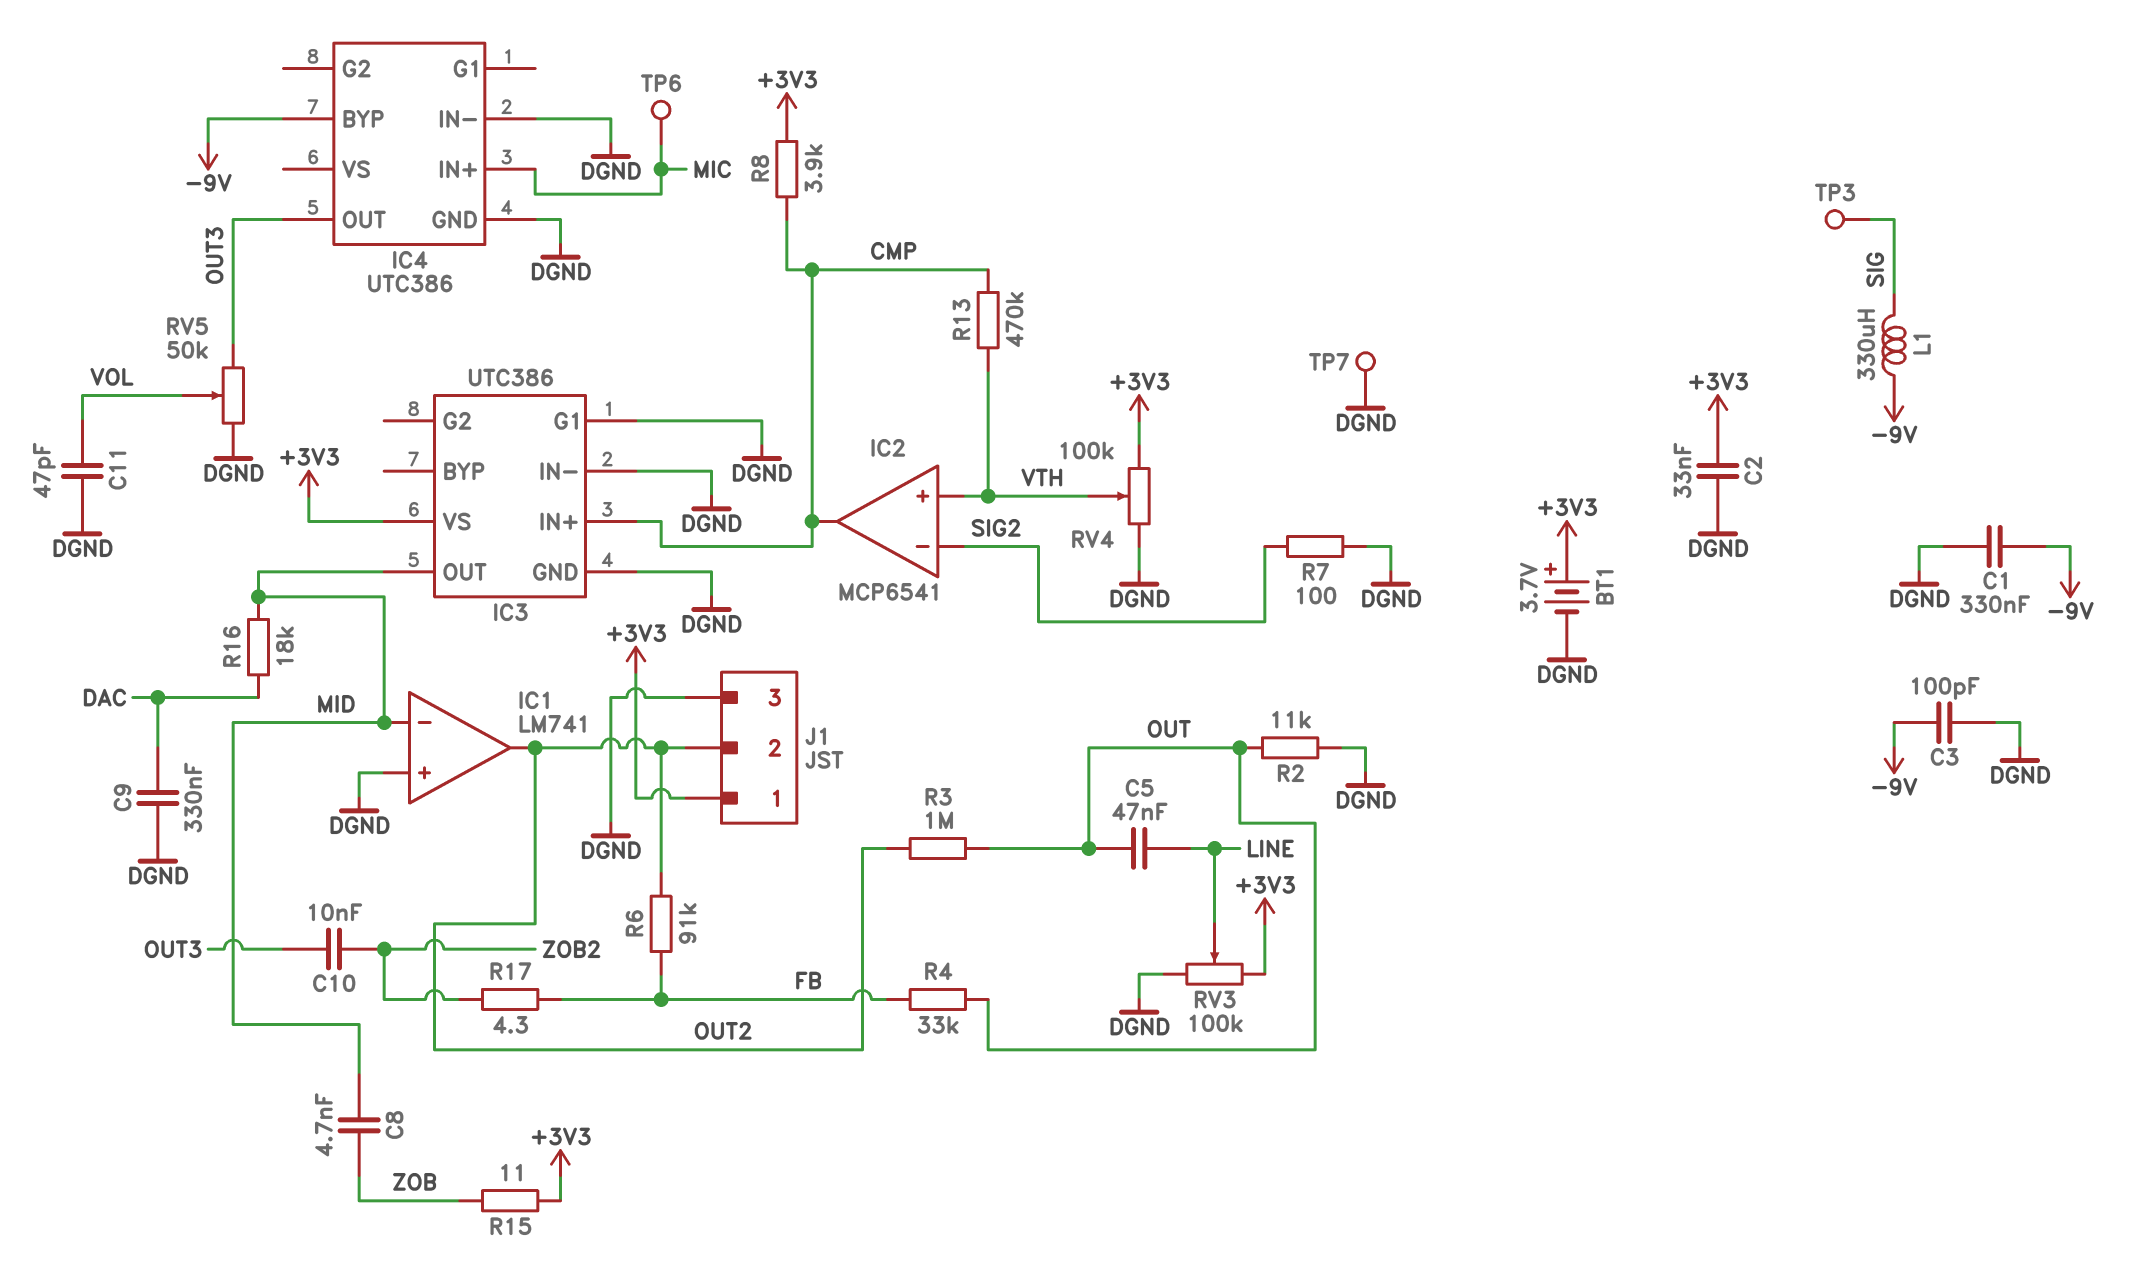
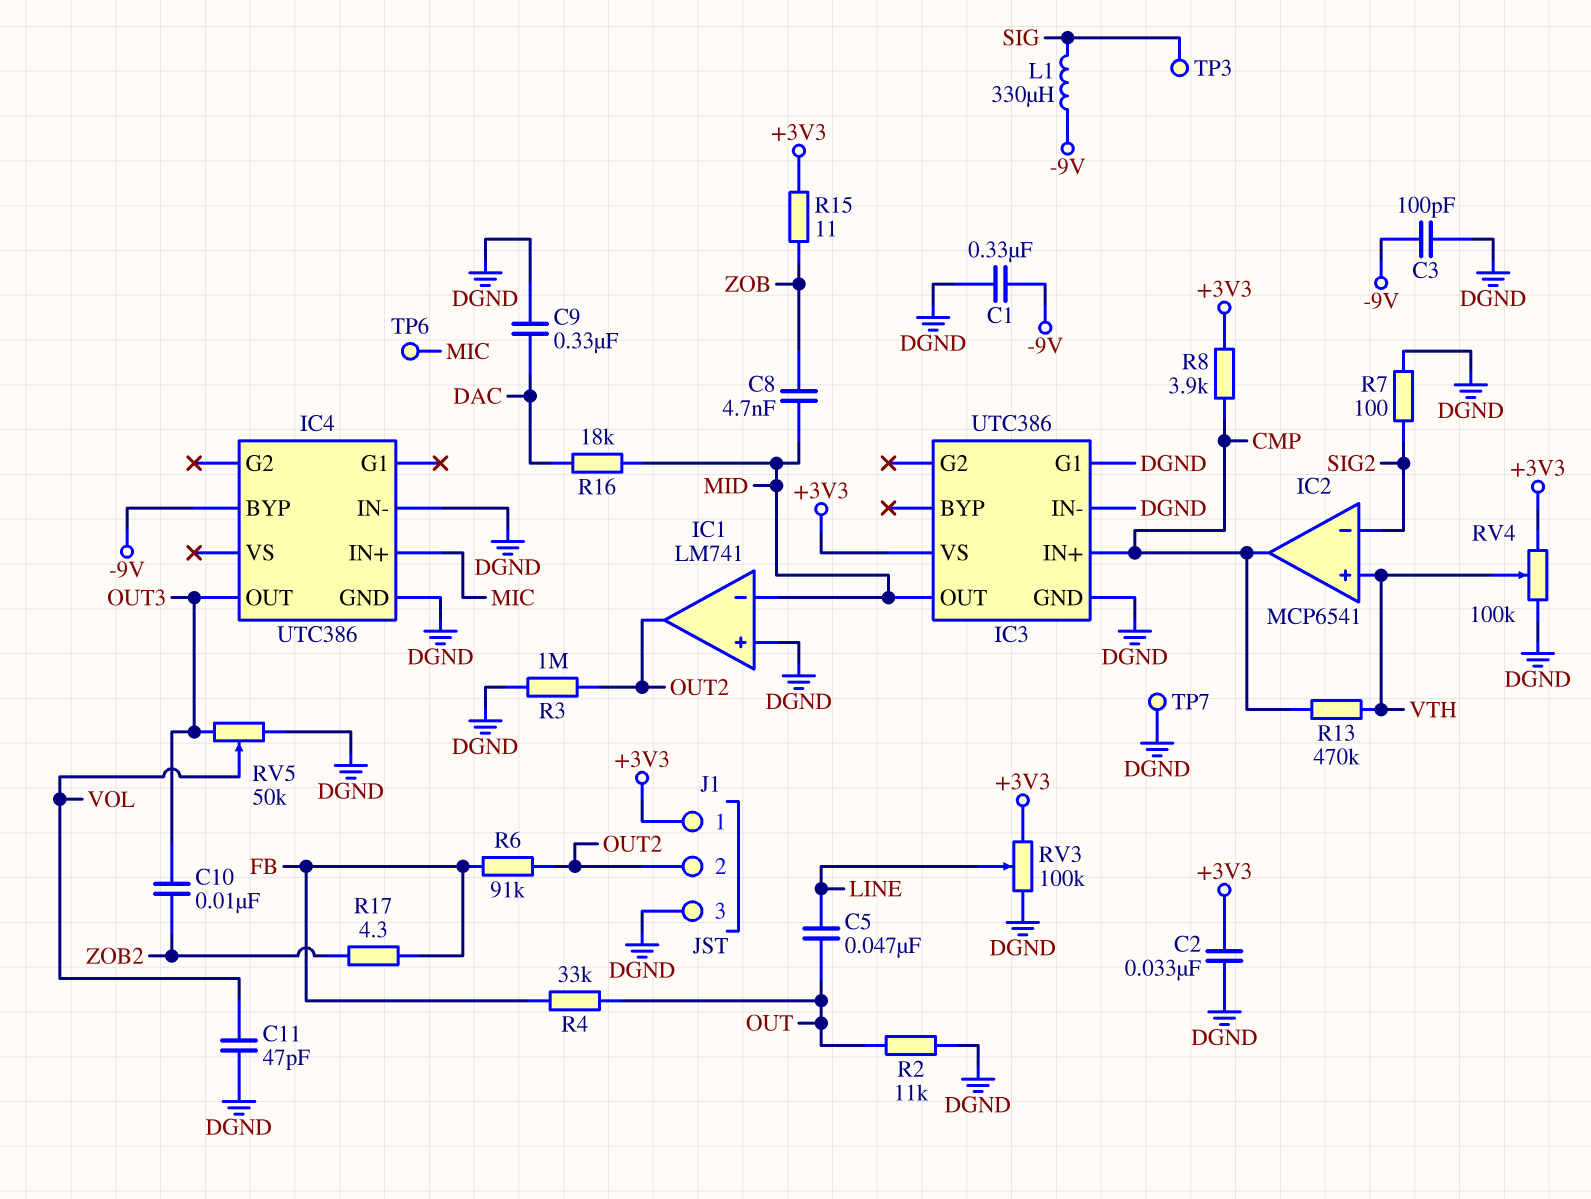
BT1: 3.7V (plus +3V3, minus DGND) -> none
R3: 1M (OUT, OUT2) -> 1M (DGND, OUT2)

